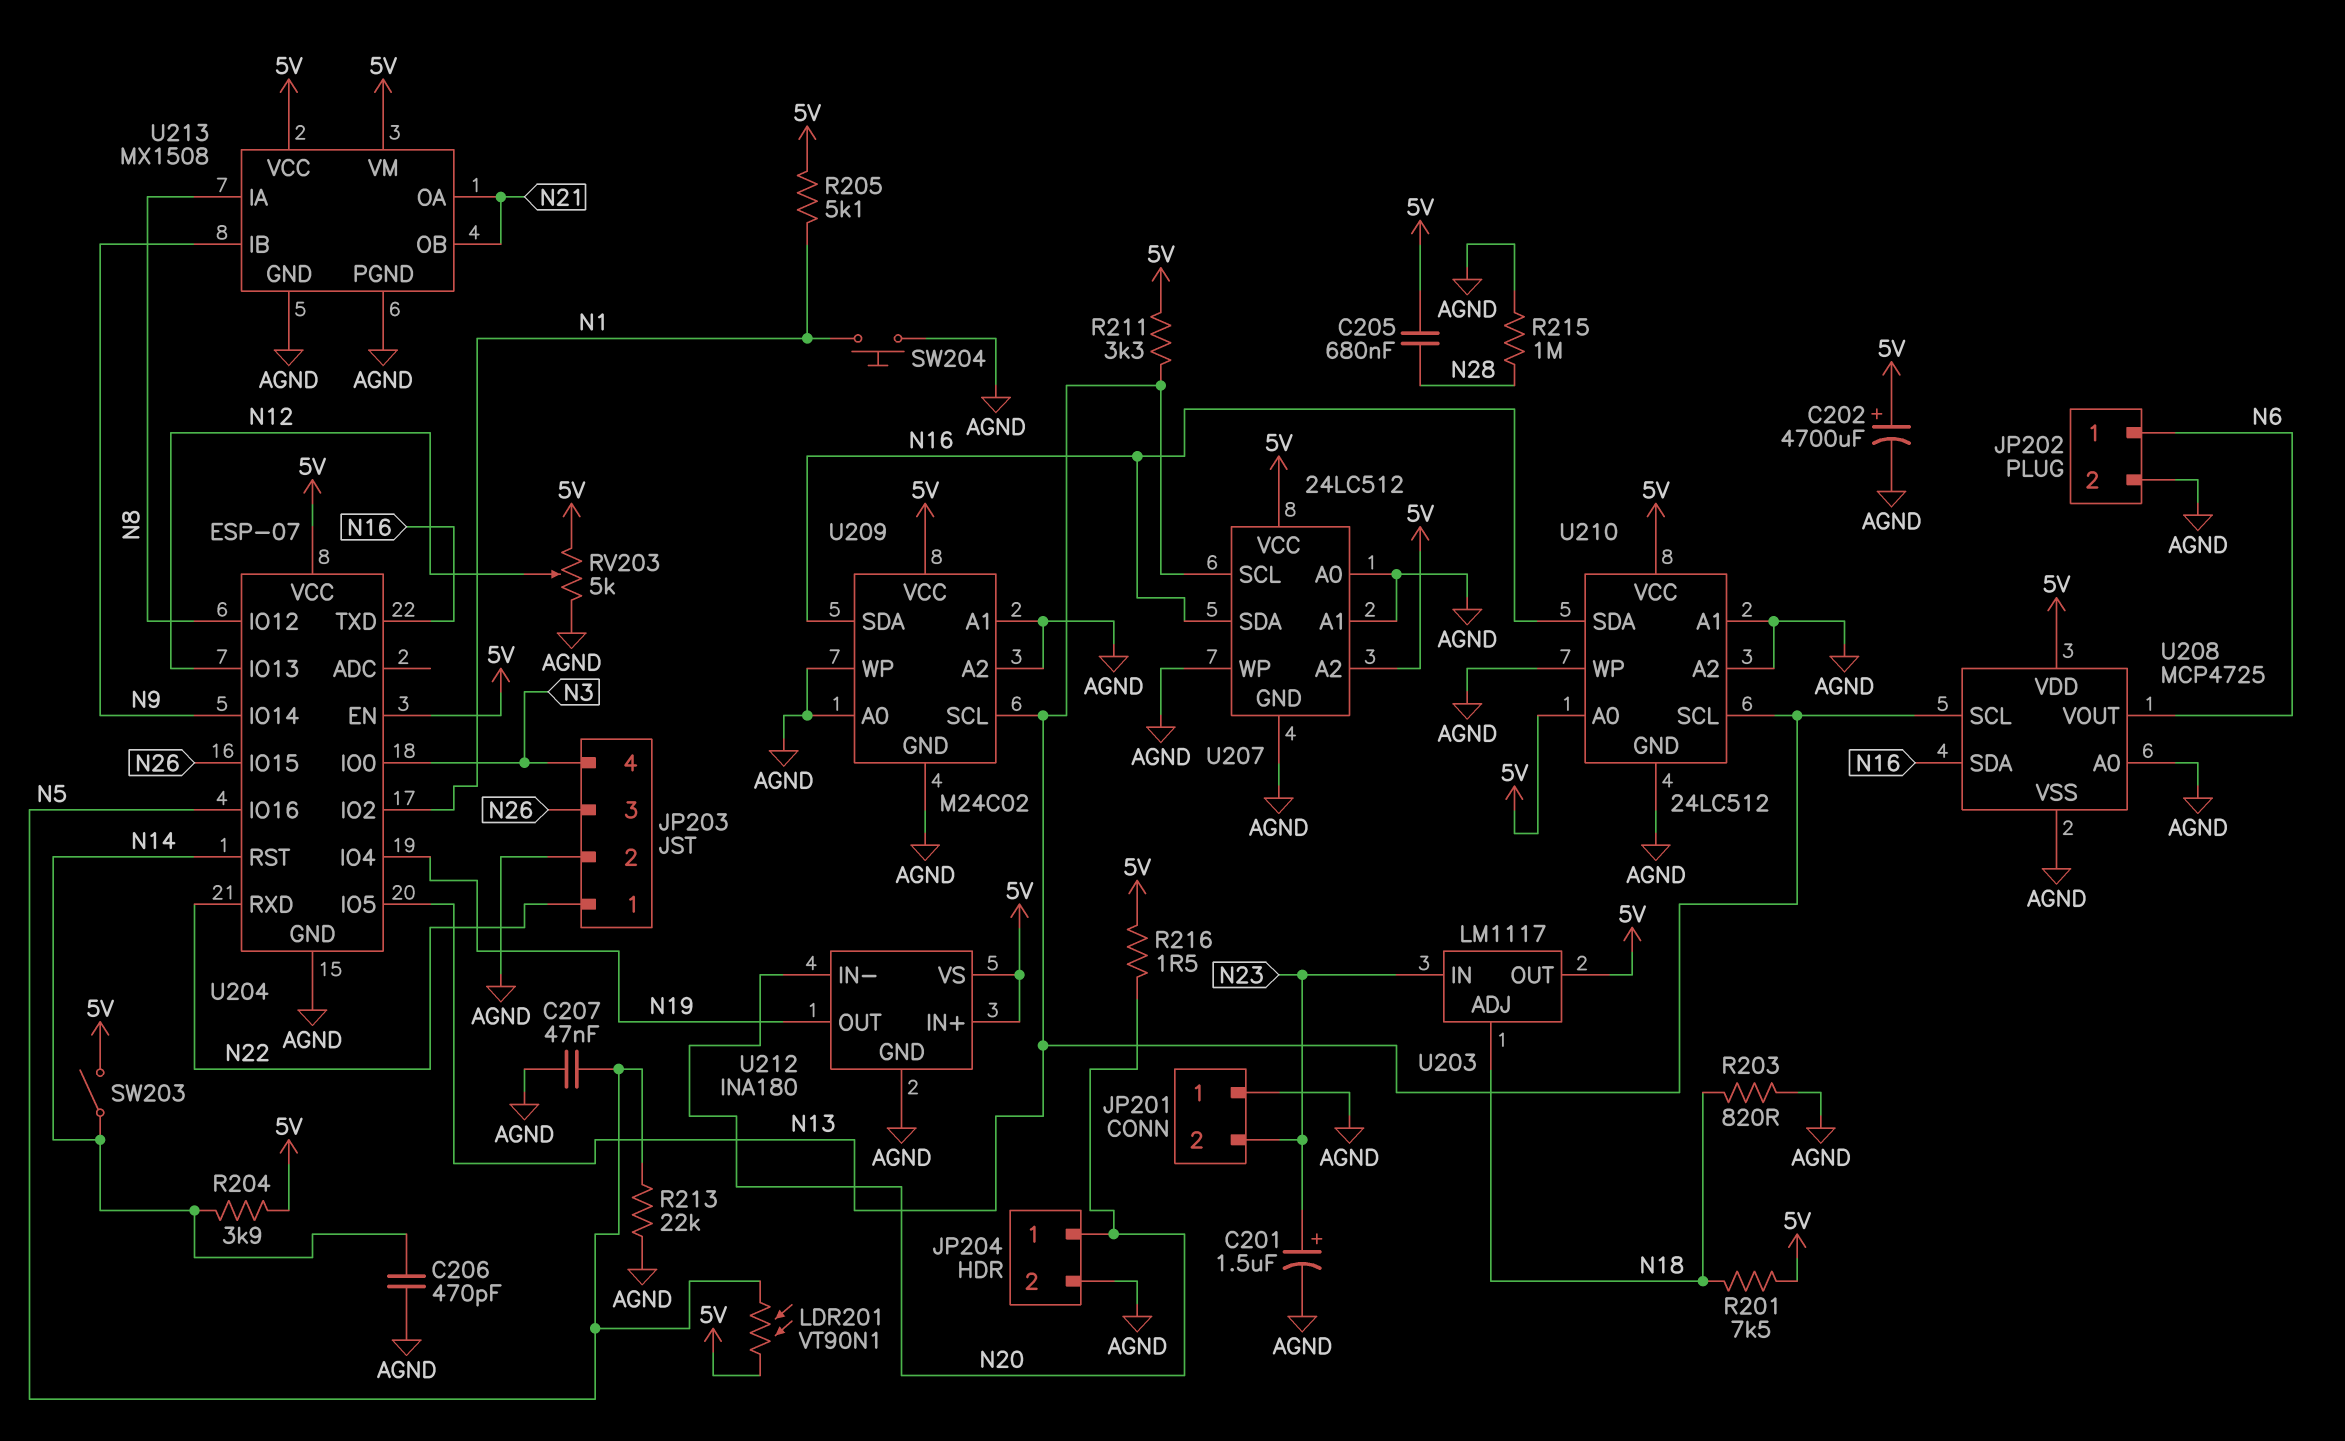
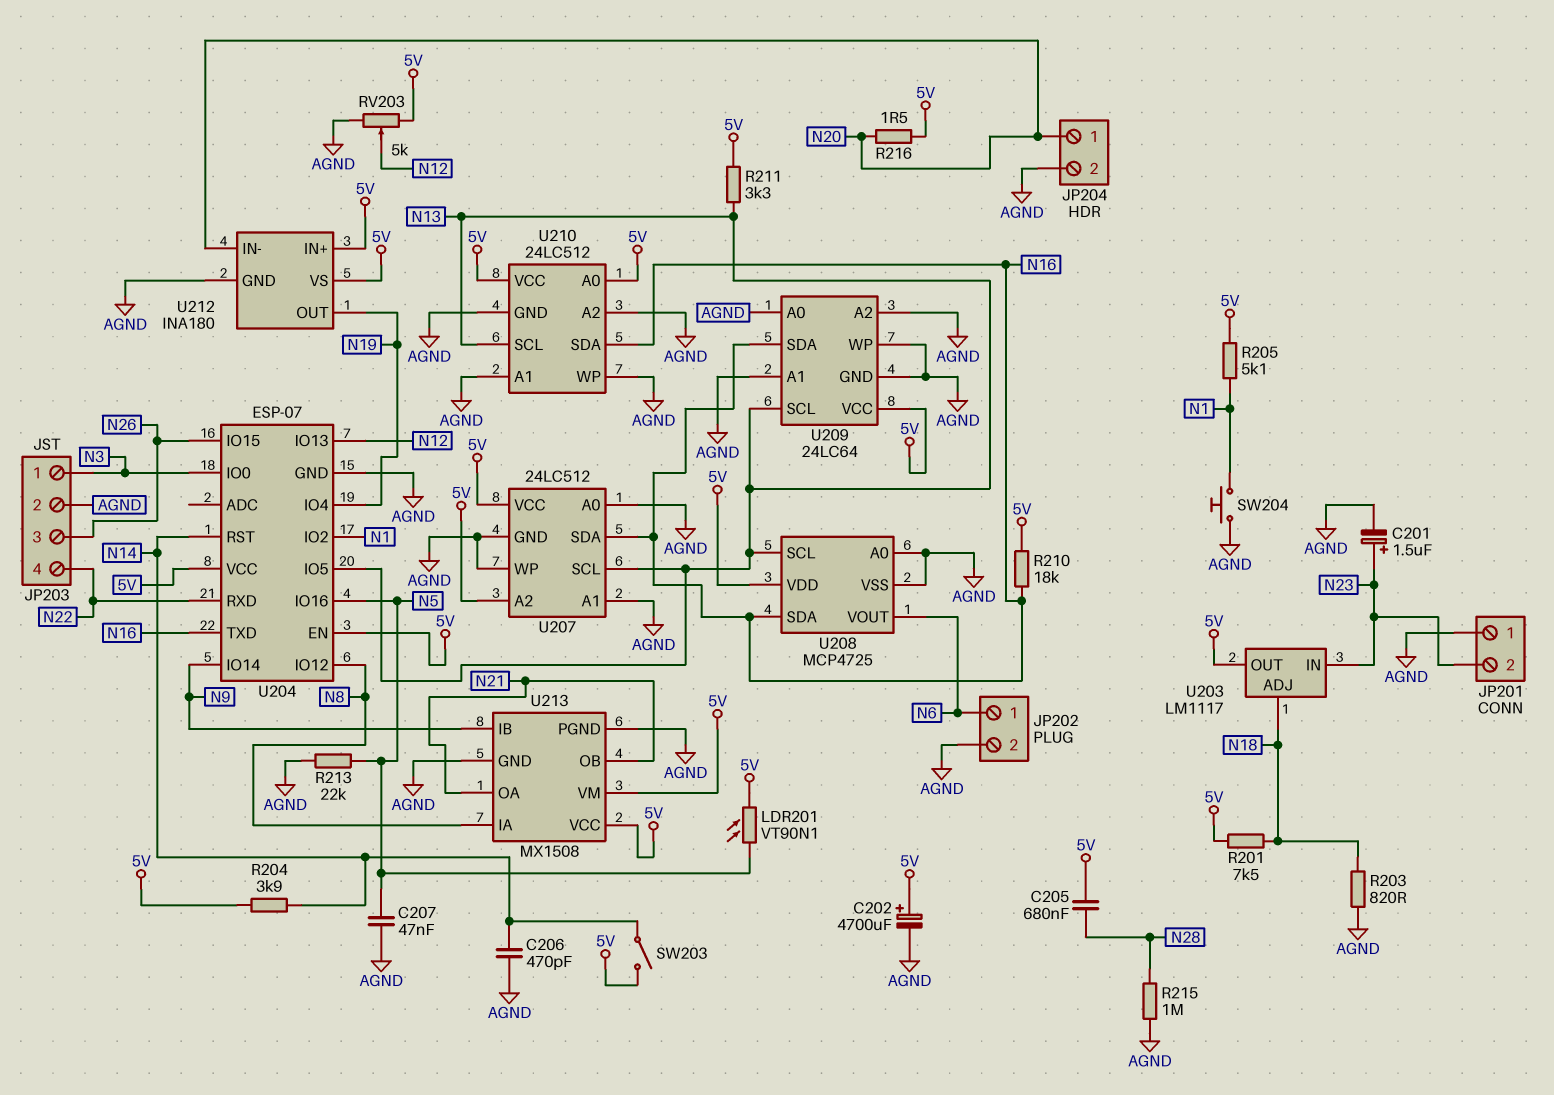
JP203 pin 1: N22 -> N3
JP203 pin 4: N3 -> N22
R210: none -> 18k (5V, N16)
U209: M24C02 -> 24LC64

